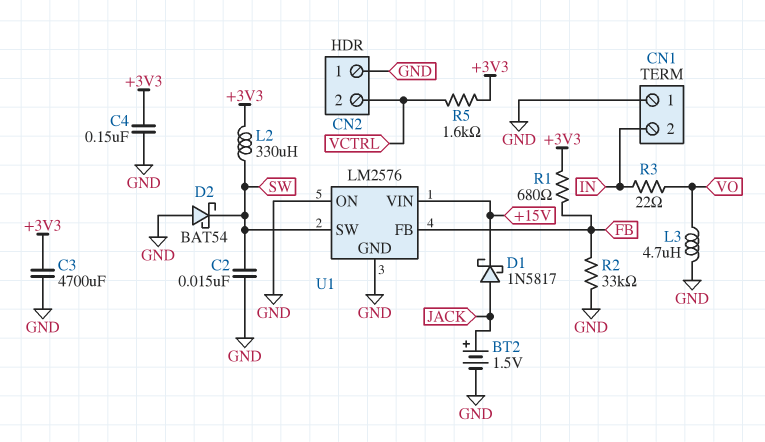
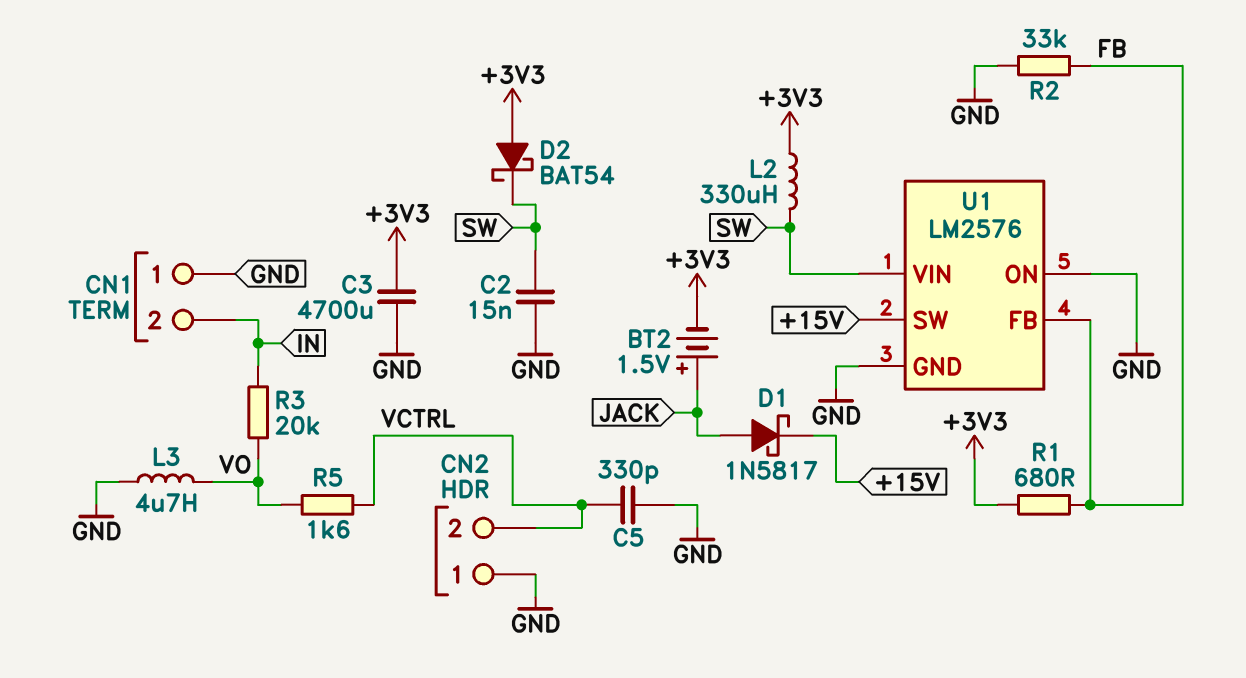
BT2: 1.5V (plus JACK, minus GND) -> 1.5V (plus JACK, minus +3V3)
C4: 150nF (+3V3, GND) -> none
C5: none -> 330pF (GND, VCTRL)
D2: schottky BAT54 (A GND, K SW) -> schottky BAT54 (A +3V3, K SW)
R3: 22 (IN, VO) -> 20k (IN, VO)
R5: 1.6k (+3V3, VCTRL) -> 1.6k (VCTRL, VO)
U1 pin SW: SW -> +15V
U1 pin VIN: +15V -> SW

